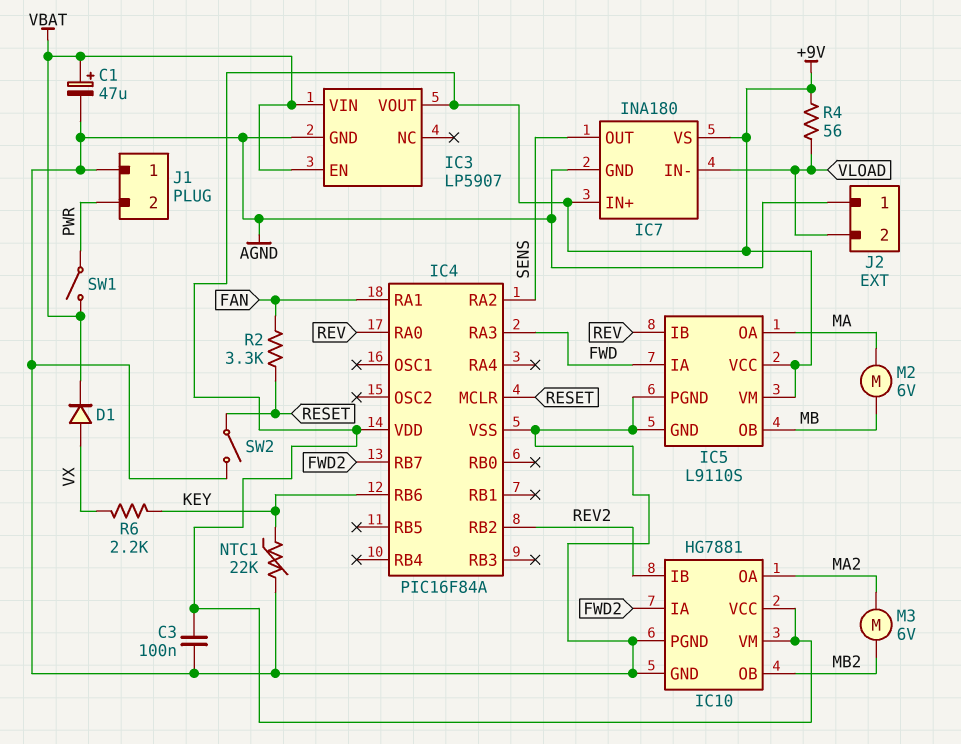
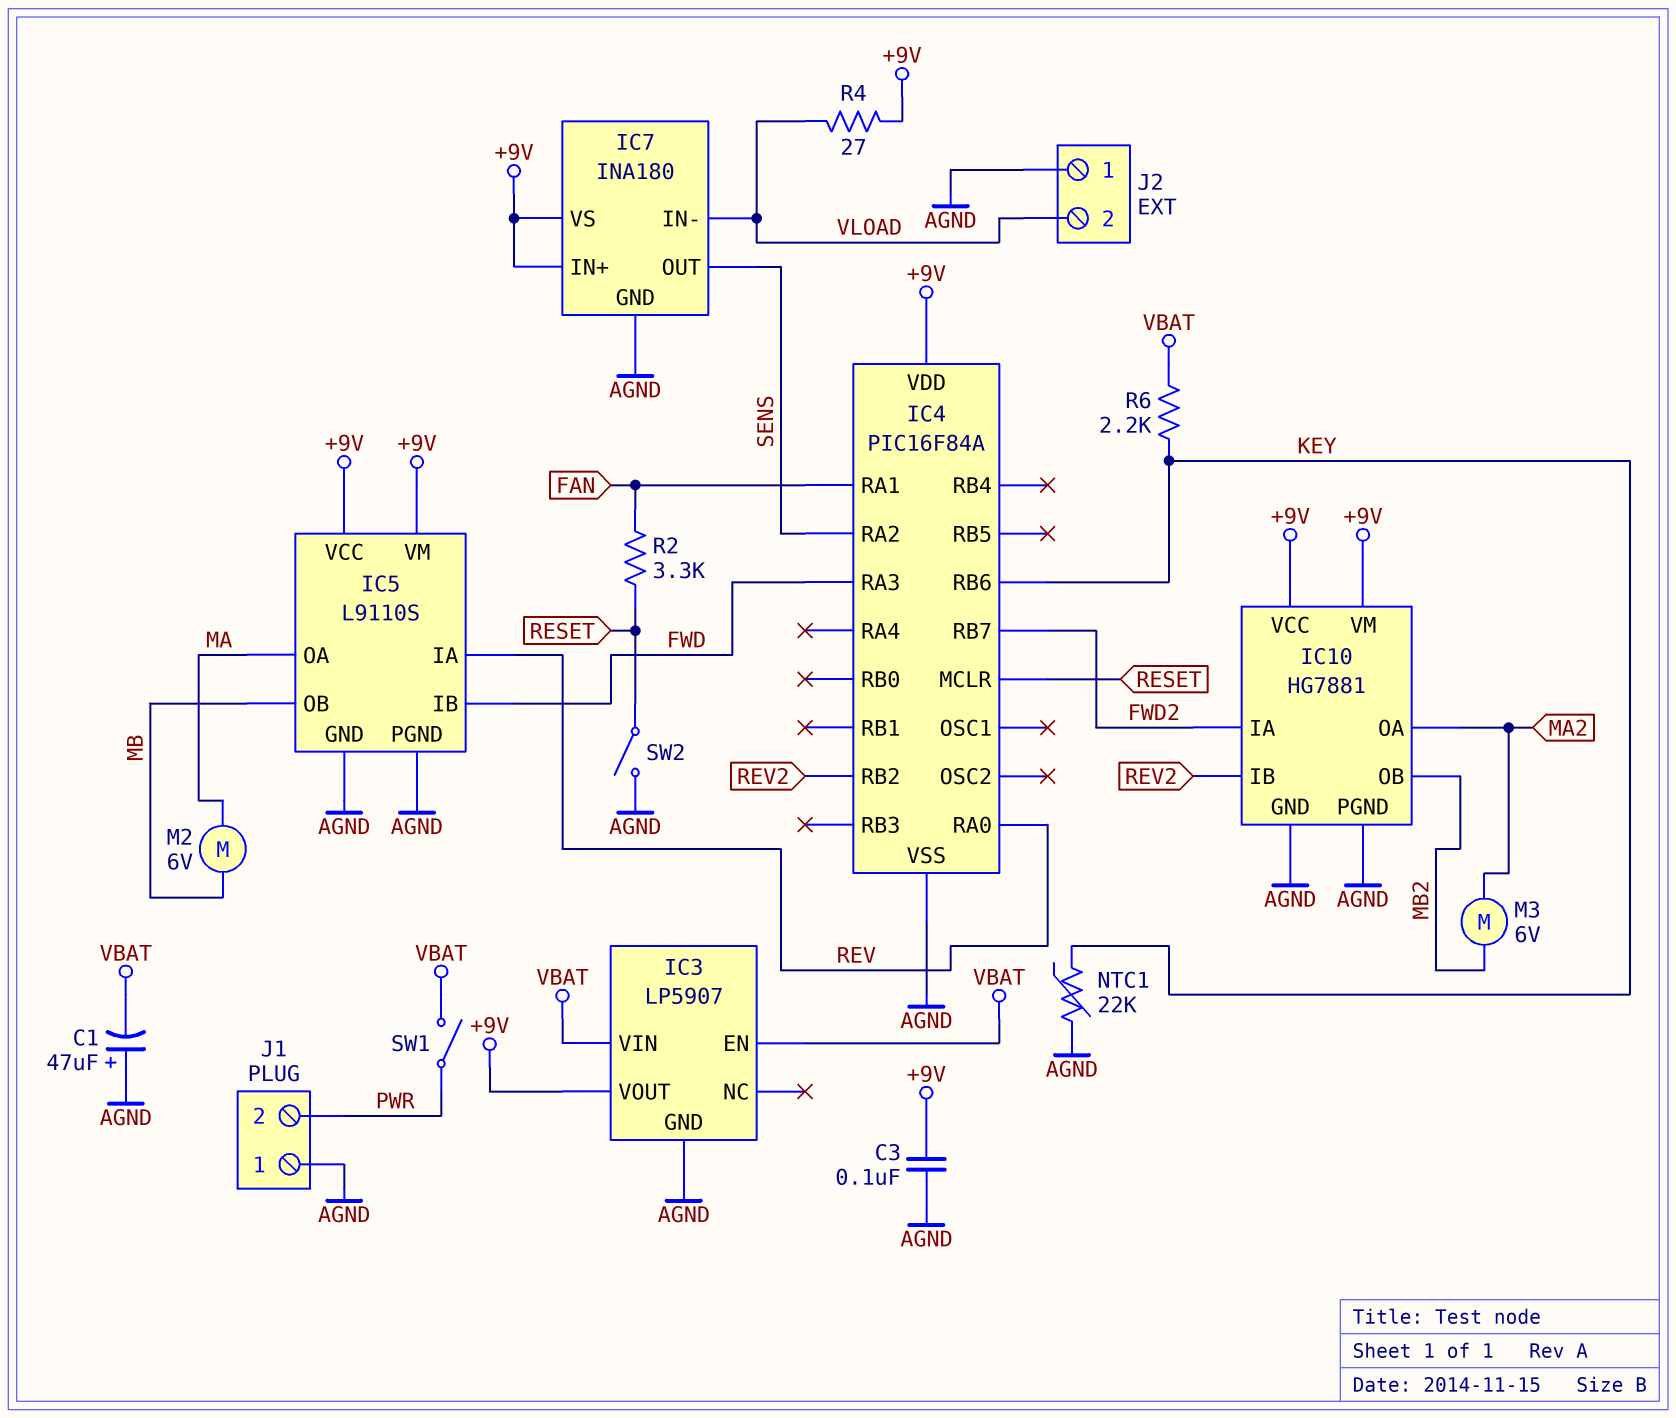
C1: 47uF (plus VBAT, minus AGND) -> 47uF (plus AGND, minus VBAT)
D1: diode (A VX, K VBAT) -> none
IC5 pin IA: FWD -> REV
IC5 pin IB: REV -> FWD
R4: 56 (+9V, VLOAD) -> 27 (+9V, VLOAD)
R6: 2.2k (KEY, VX) -> 2.2k (KEY, VBAT)

